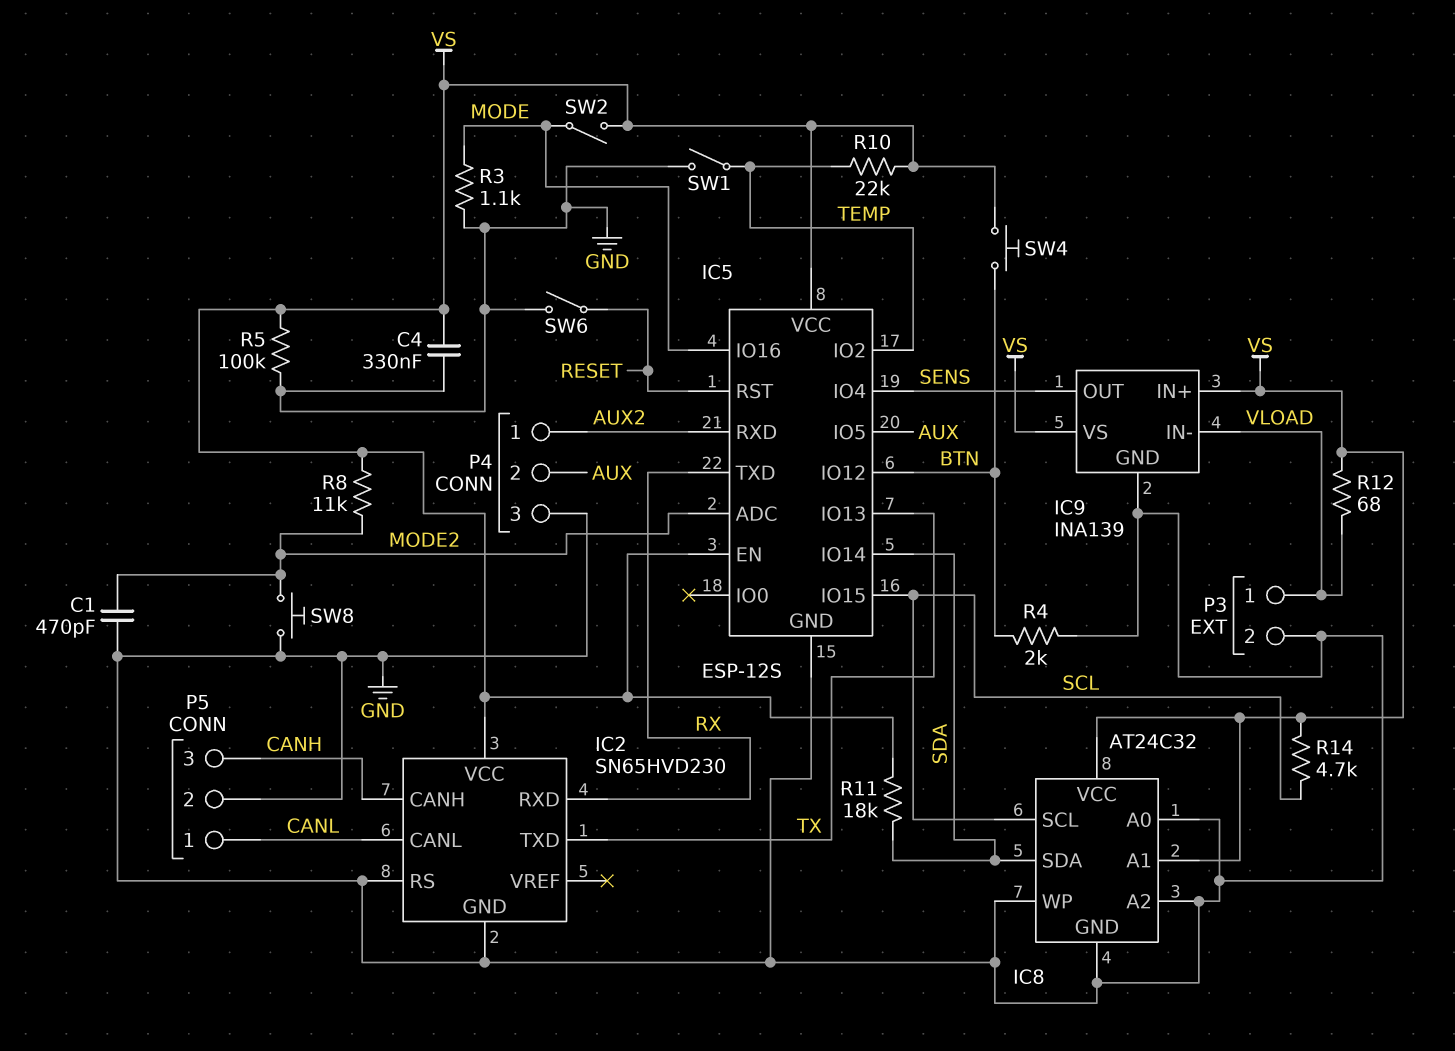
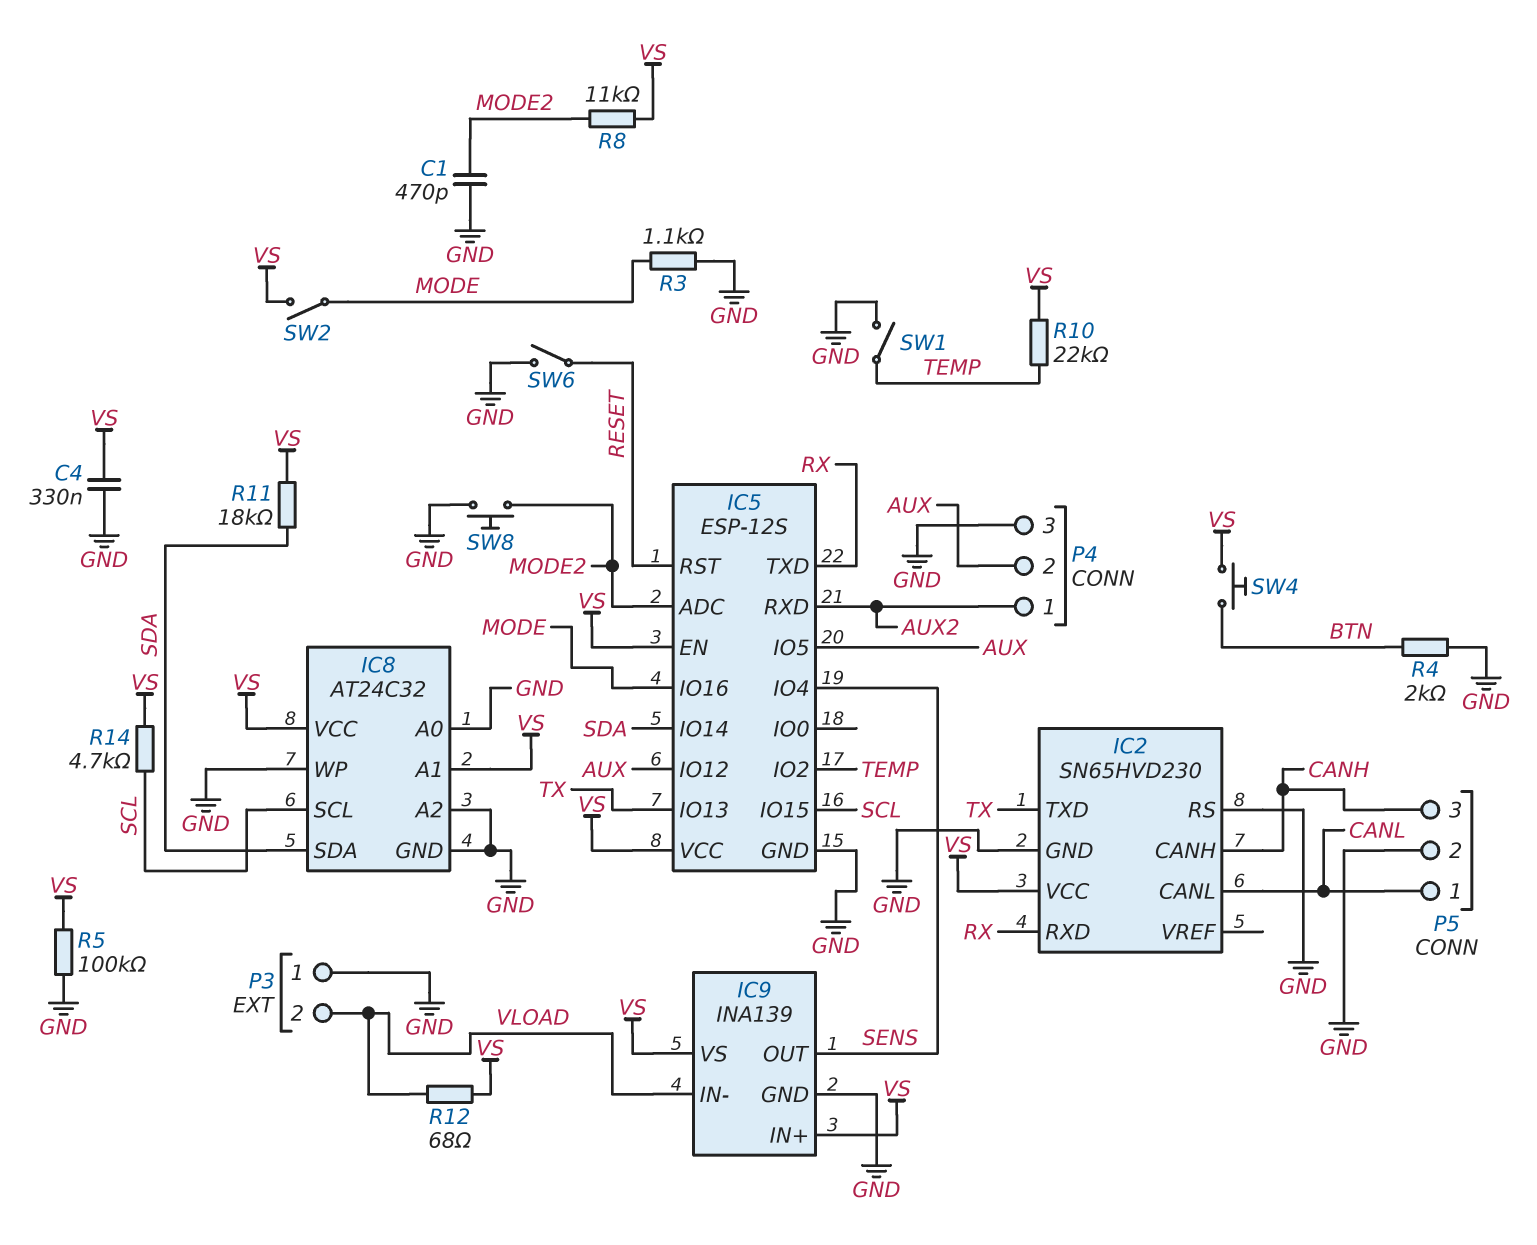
IC5 pin IO12: BTN -> AUX
P3 pin 1: VLOAD -> GND
P3 pin 2: GND -> VLOAD

